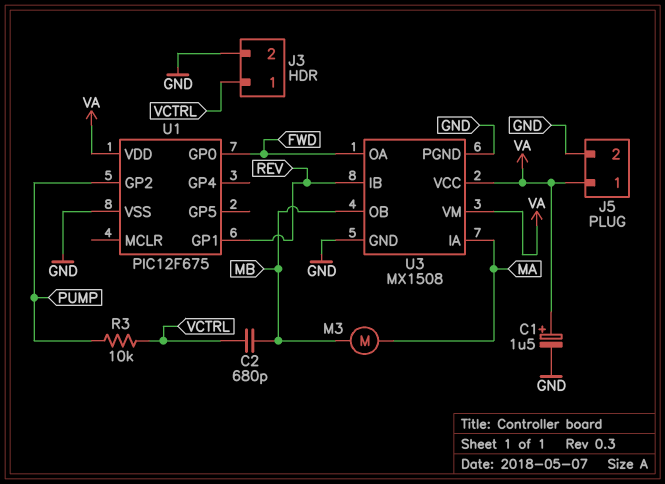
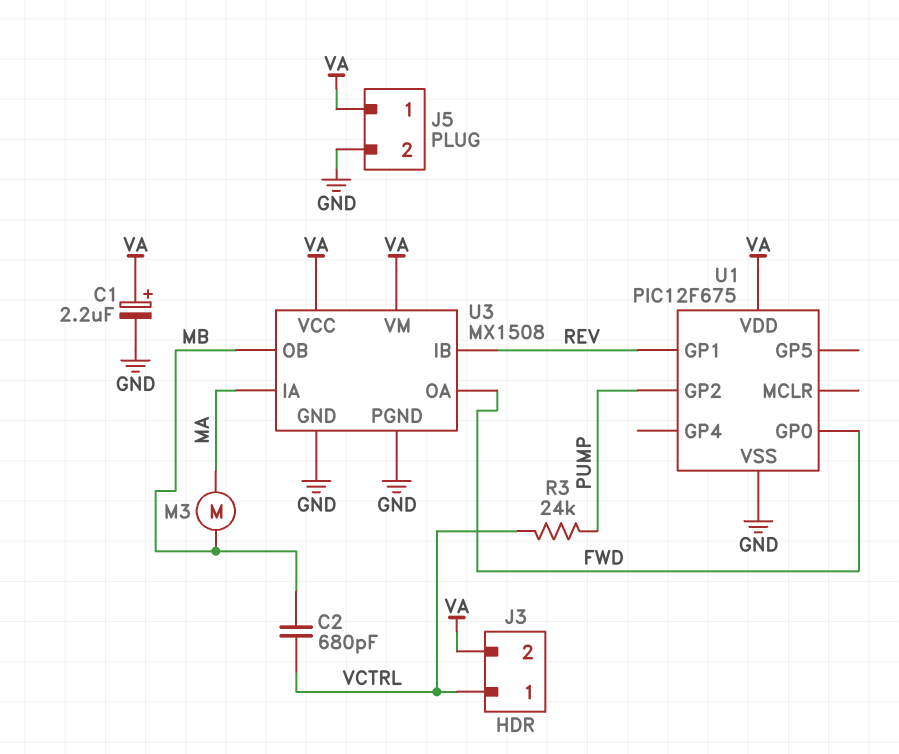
C1: 1.5uF (plus VA, minus GND) -> 2.2uF (plus VA, minus GND)
J3 pin 2: GND -> VA
R3: 10k (PUMP, VCTRL) -> 24k (PUMP, VCTRL)

